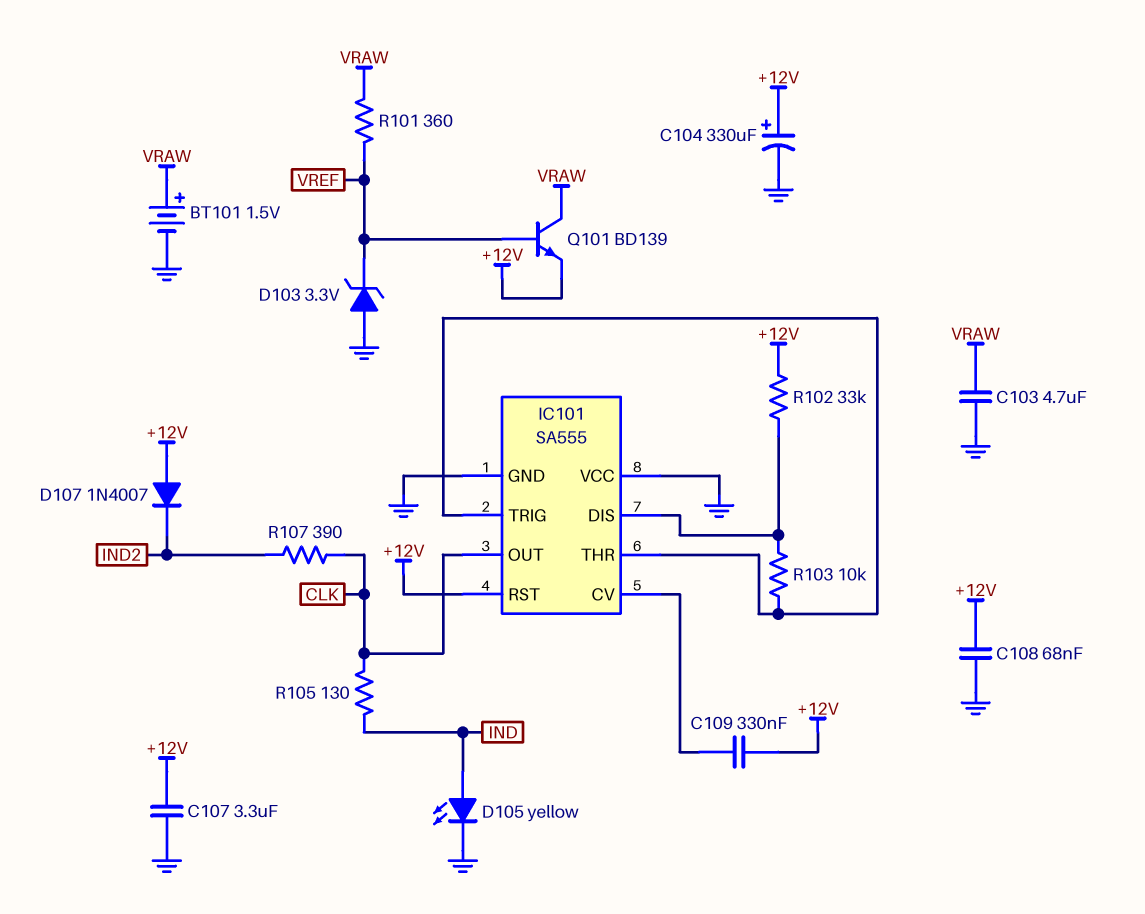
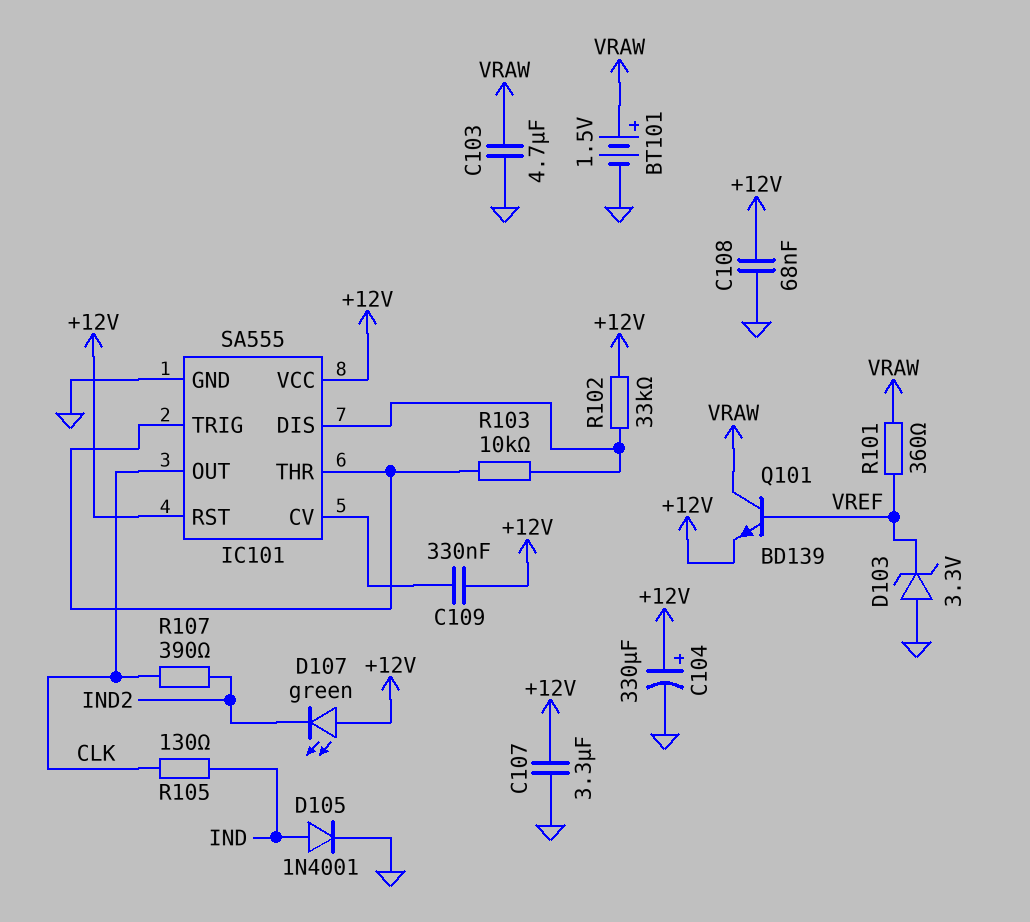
D105: LED yellow (A IND, K GND) -> diode 1N4001 (A IND, K GND)
D107: diode 1N4007 (A +12V, K IND2) -> LED green (A +12V, K IND2)
IC101 pin VCC: GND -> +12V

